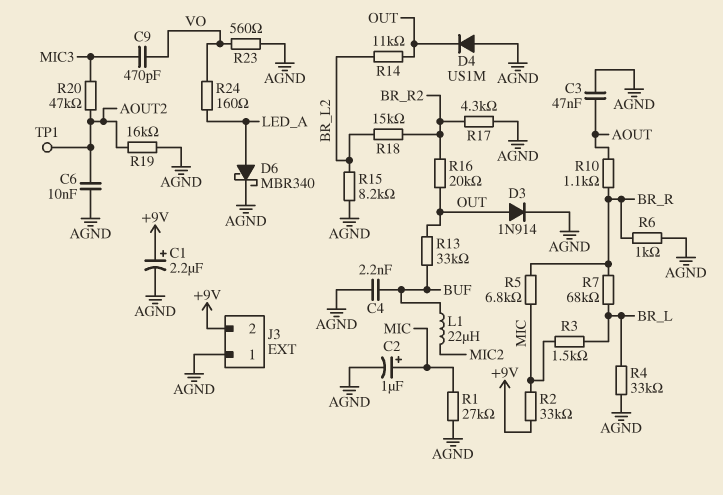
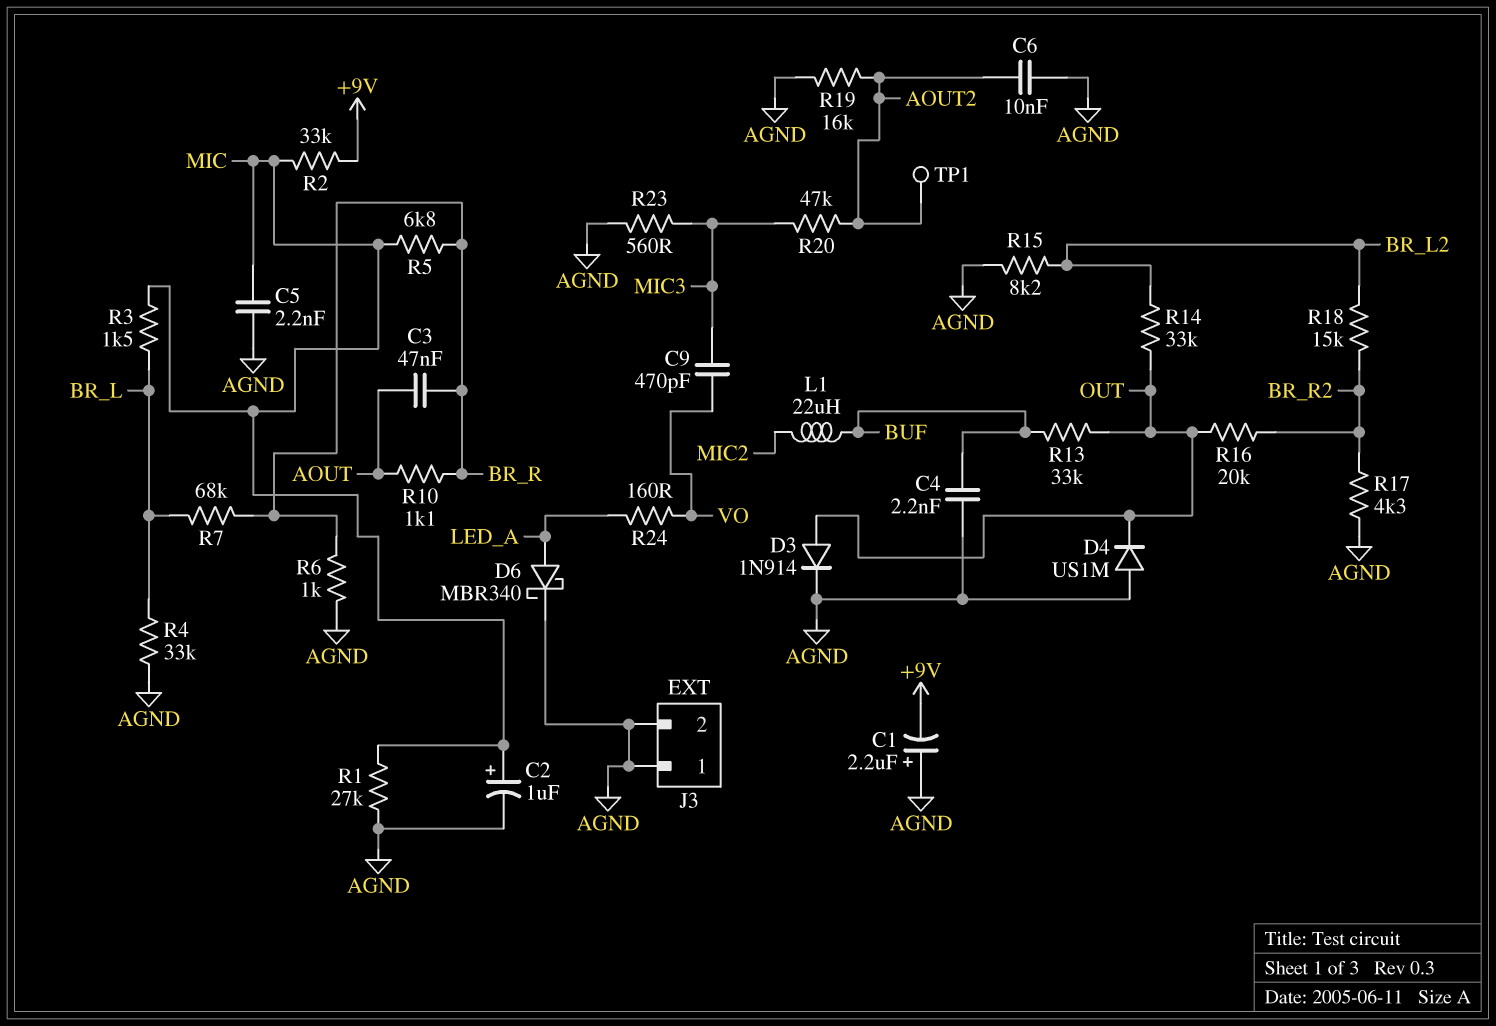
C1: 2.2uF (plus +9V, minus AGND) -> 2.2uF (plus AGND, minus +9V)
C3: 47nF (AGND, AOUT) -> 47nF (AOUT, BR_R)
C5: none -> 2.2nF (AGND, MIC)
J3 pin 2: +9V -> AGND
R14: 11k (BR_L2, OUT) -> 33k (BR_L2, OUT)
R23: 560 (AGND, VO) -> 560 (AGND, MIC3)

